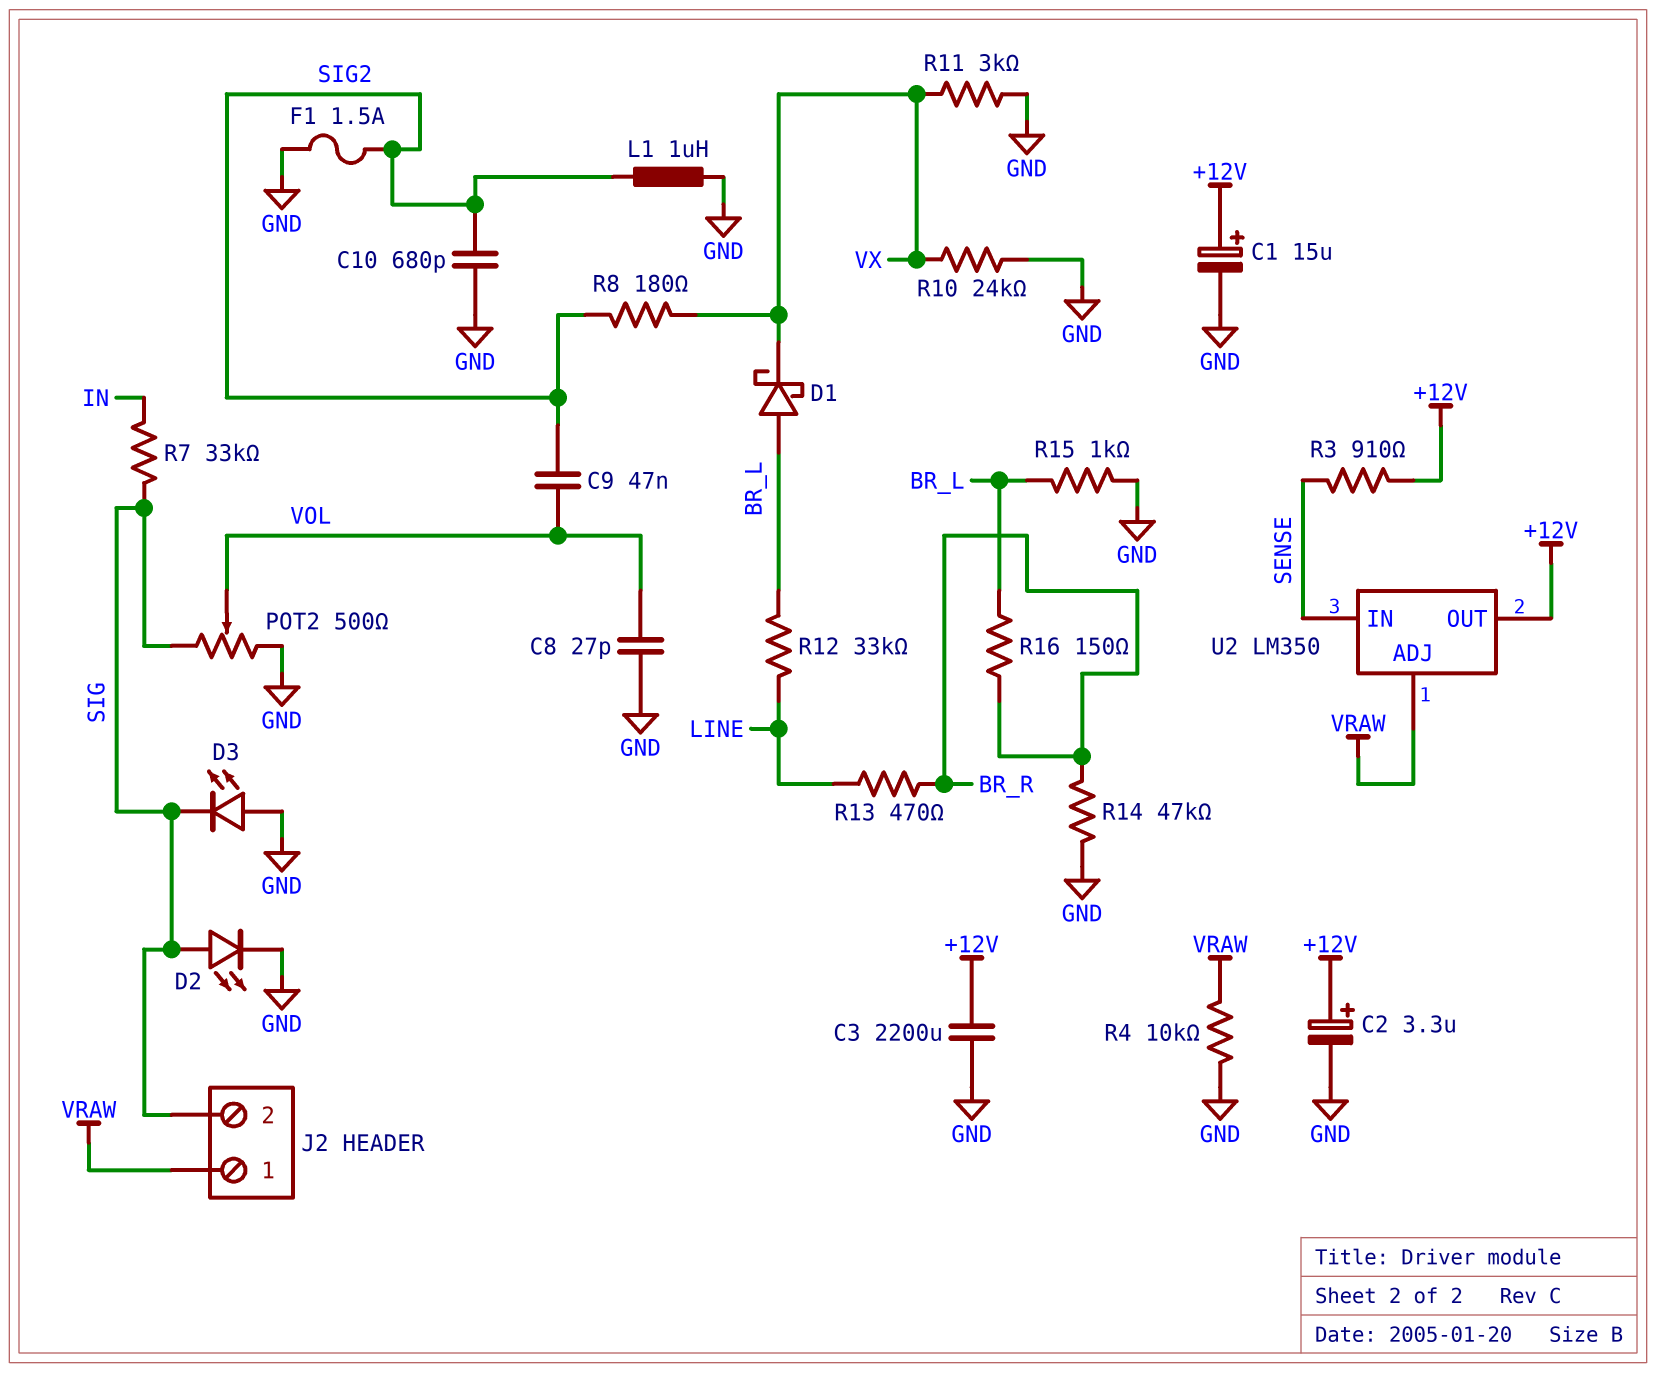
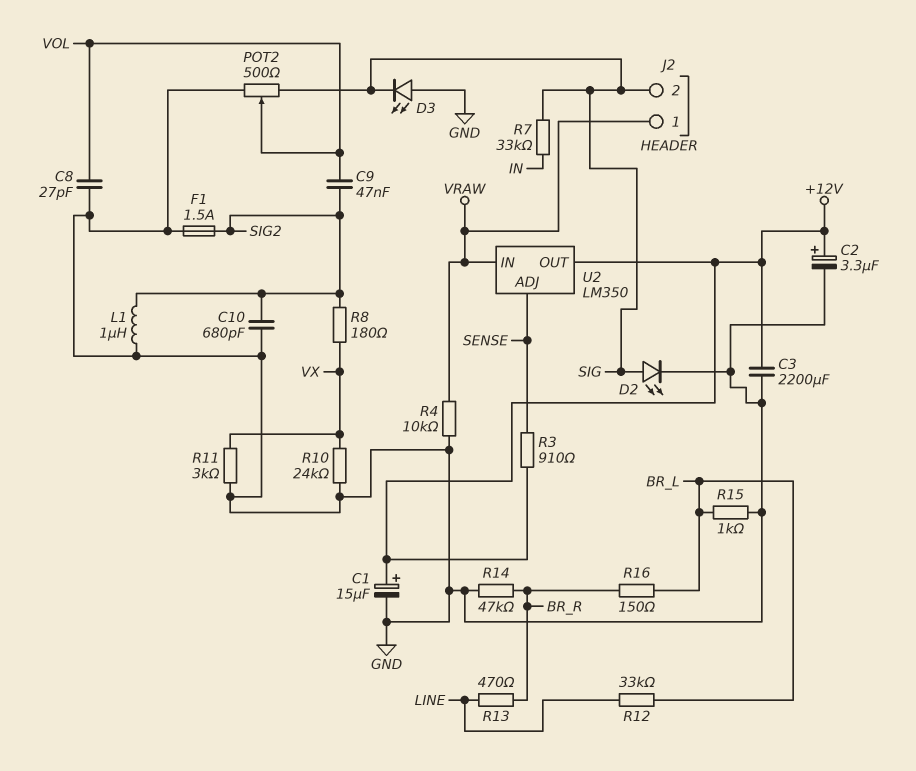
D1: schottky (A BR_L, K VX) -> none
U2 pin ADJ: VRAW -> SENSE
U2 pin IN: SENSE -> VRAW

